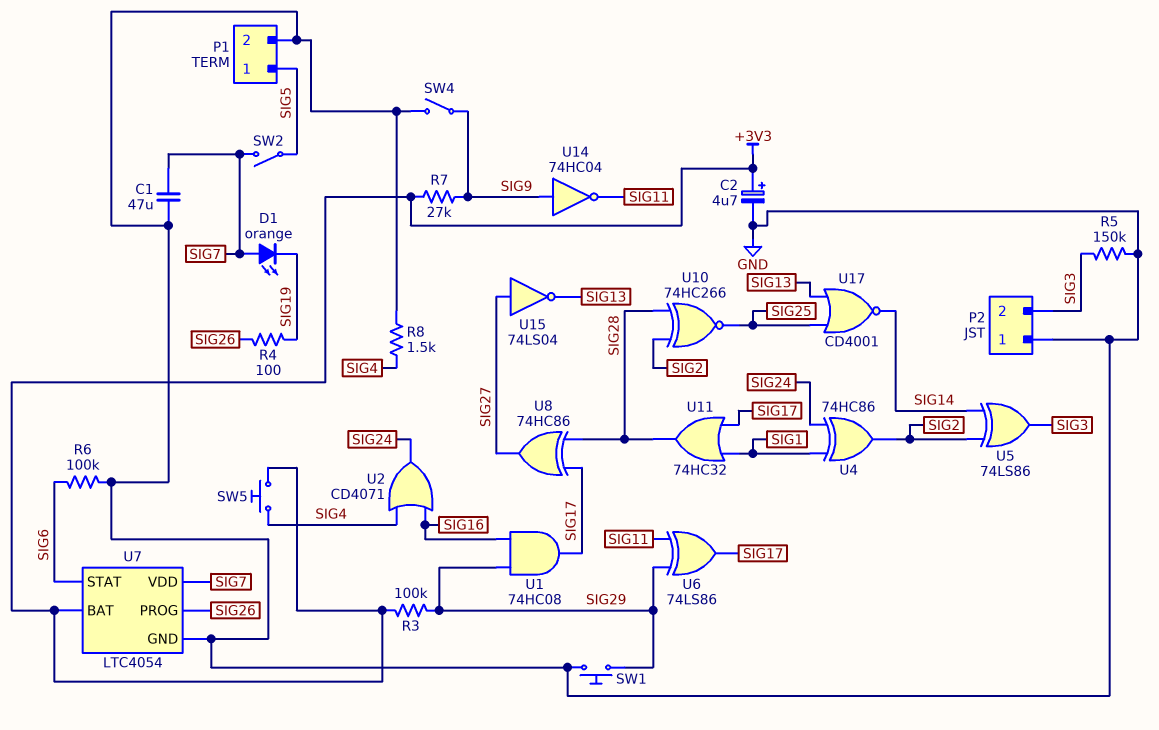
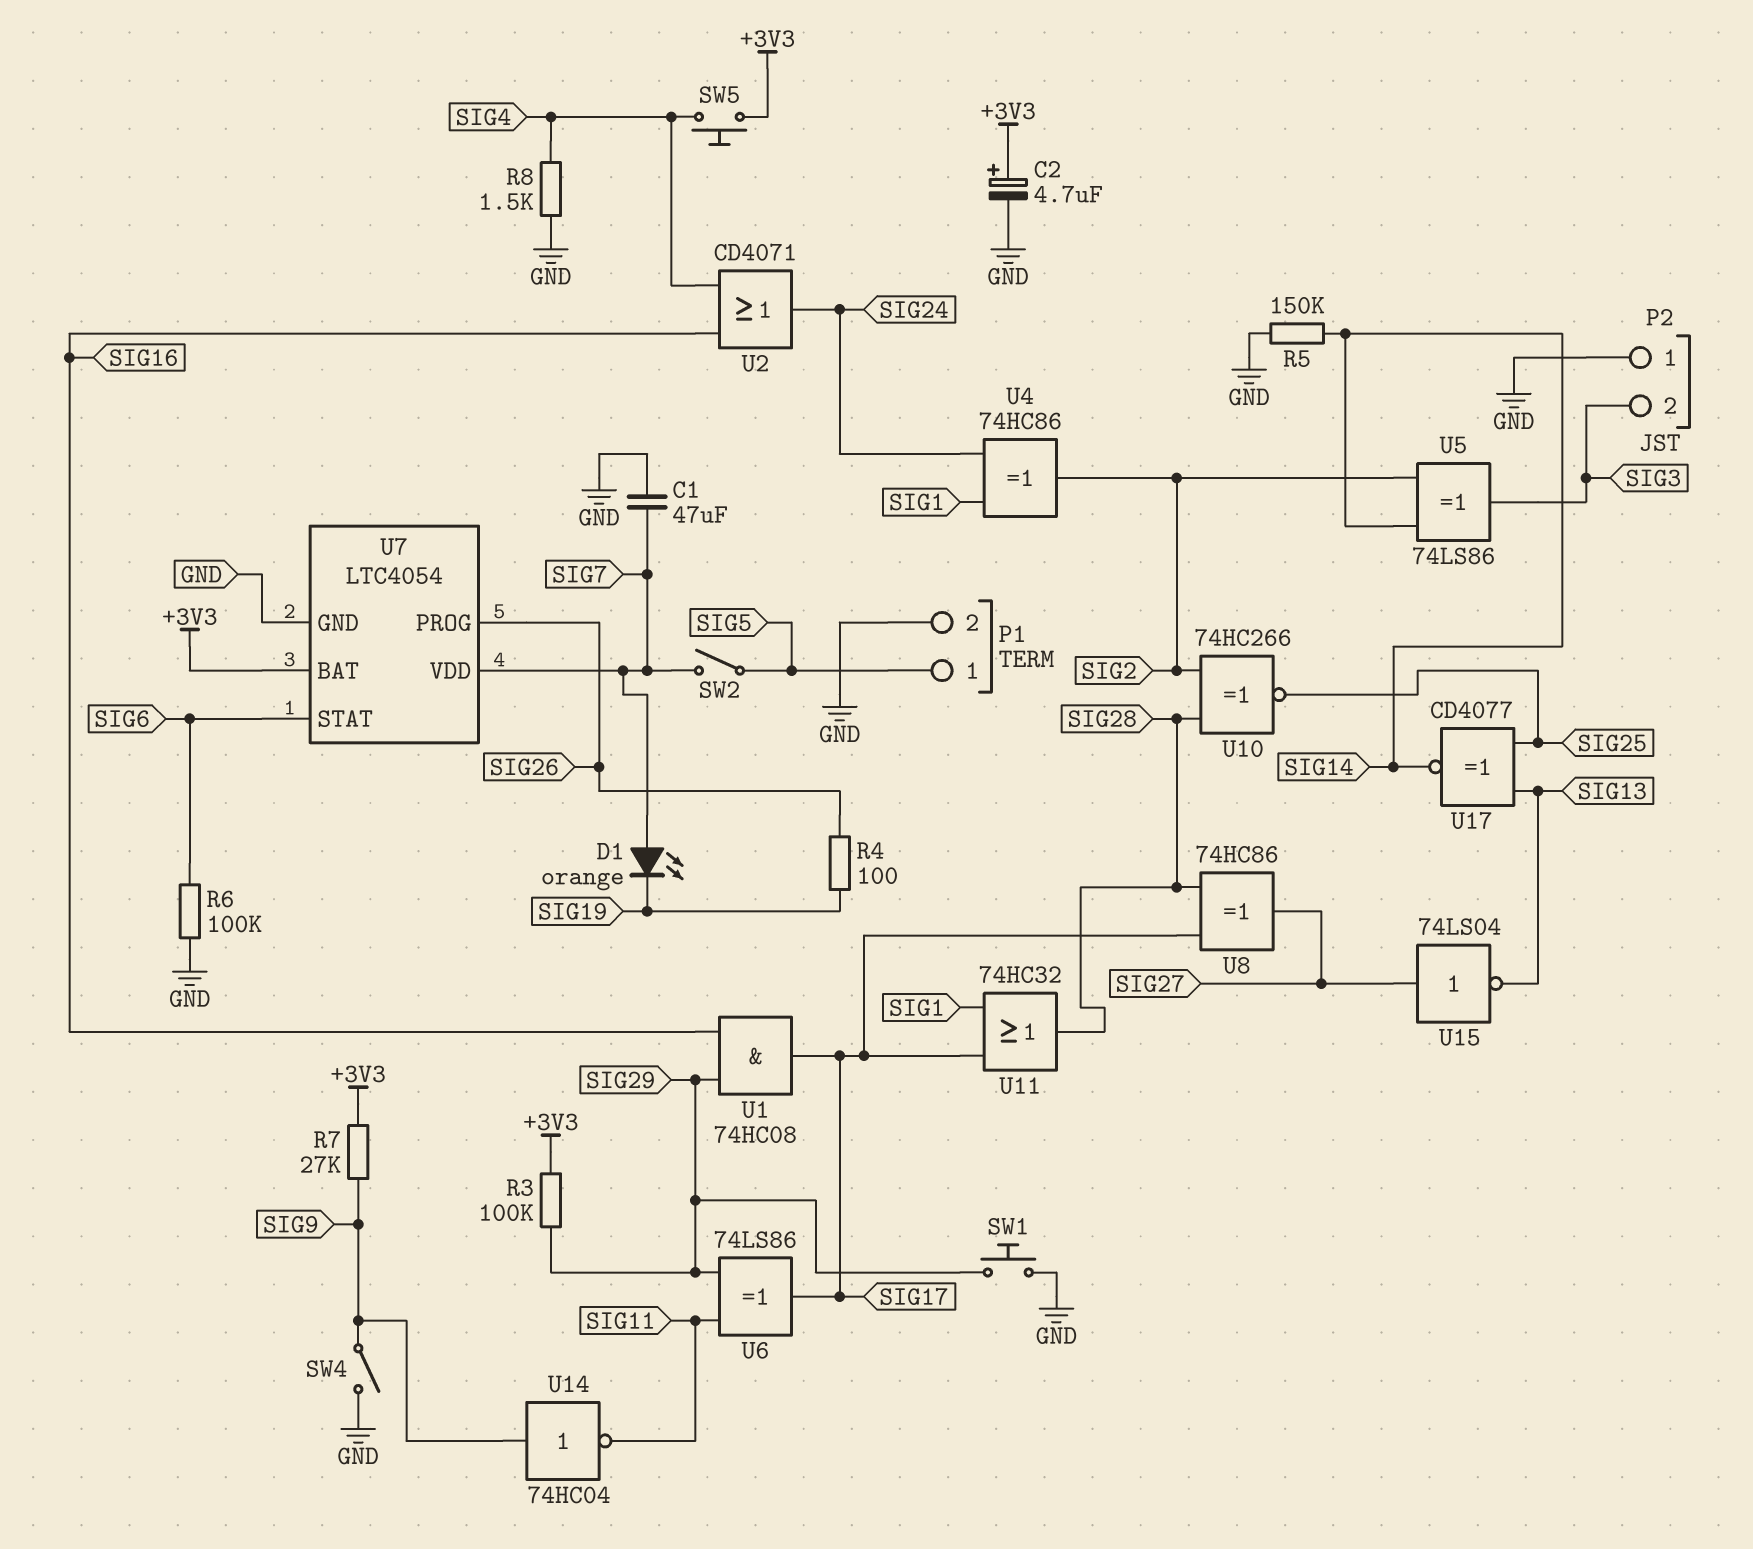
R5: 150k (GND, SIG3) -> 150k (GND, SIG14)
U17: NOR CD4001 (in SIG13, in SIG25, out SIG14) -> XNOR CD4077 (in SIG13, in SIG25, out SIG14)

